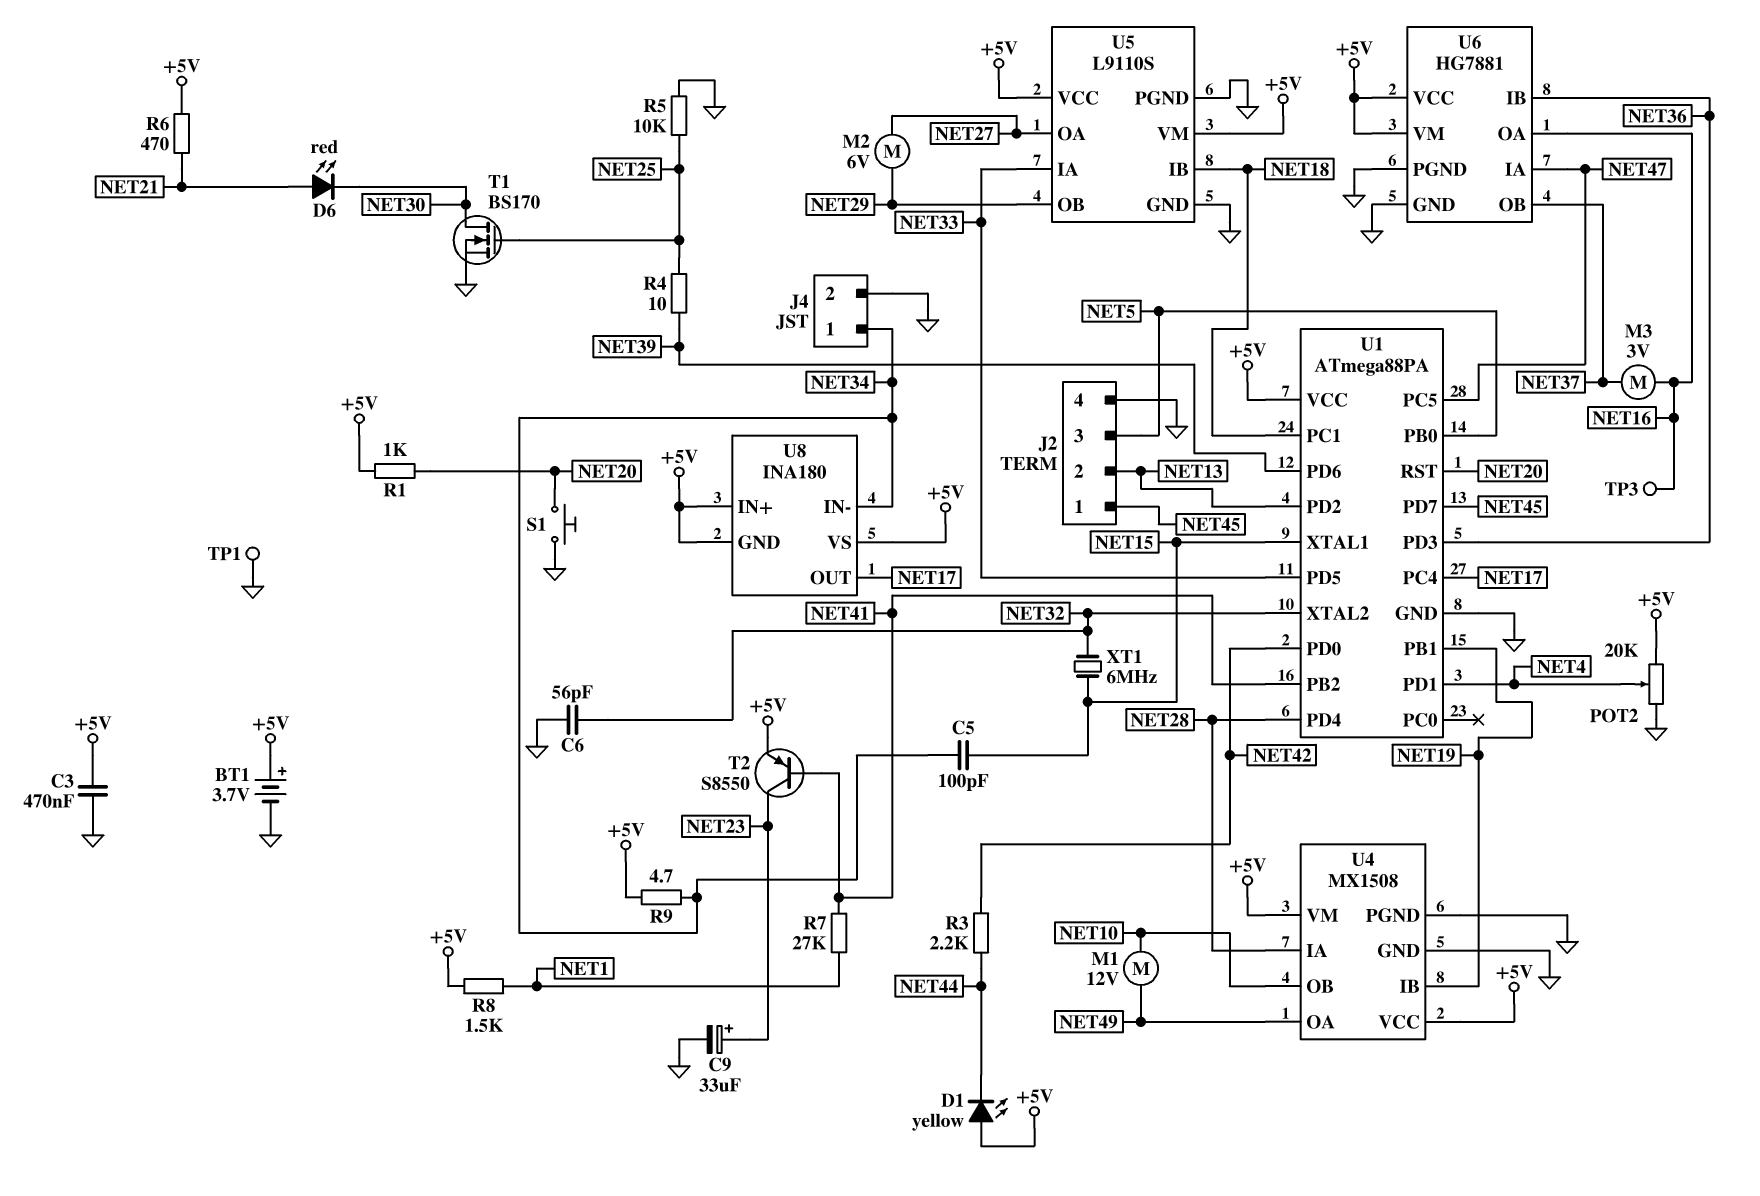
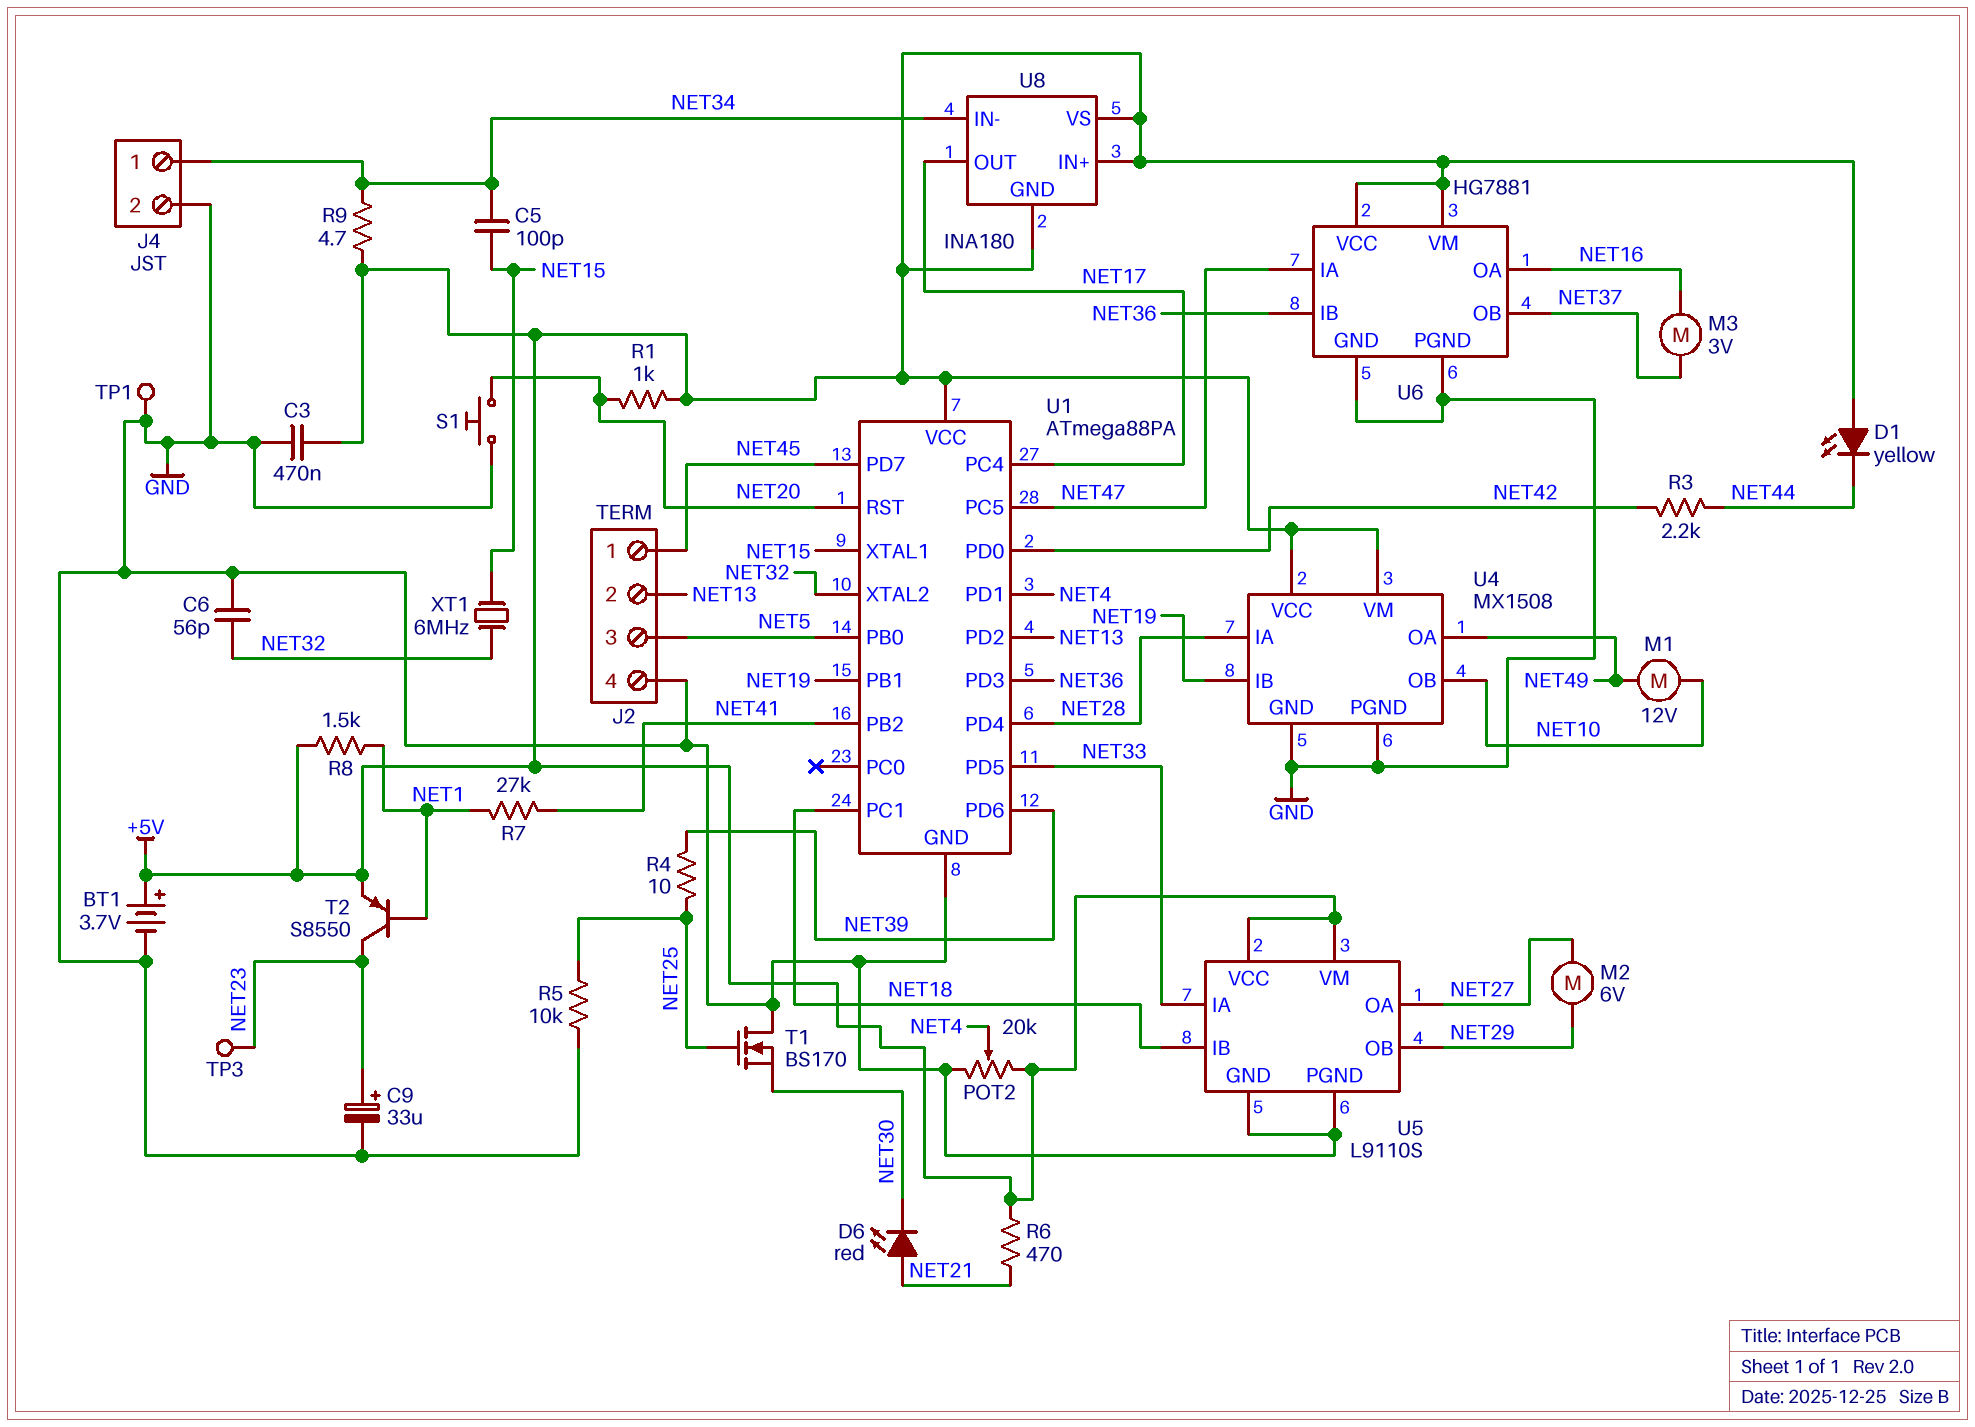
T1: NMOS BS170 (G NET25, D NET30, S GND) -> NMOS BS170 (G NET25, D GND, S NET30)
T2: PNP S8550 (B NET41, C NET23, E +5V) -> PNP S8550 (B NET1, C NET23, E +5V)
TP3: test point (NET16) -> test point (NET23)

